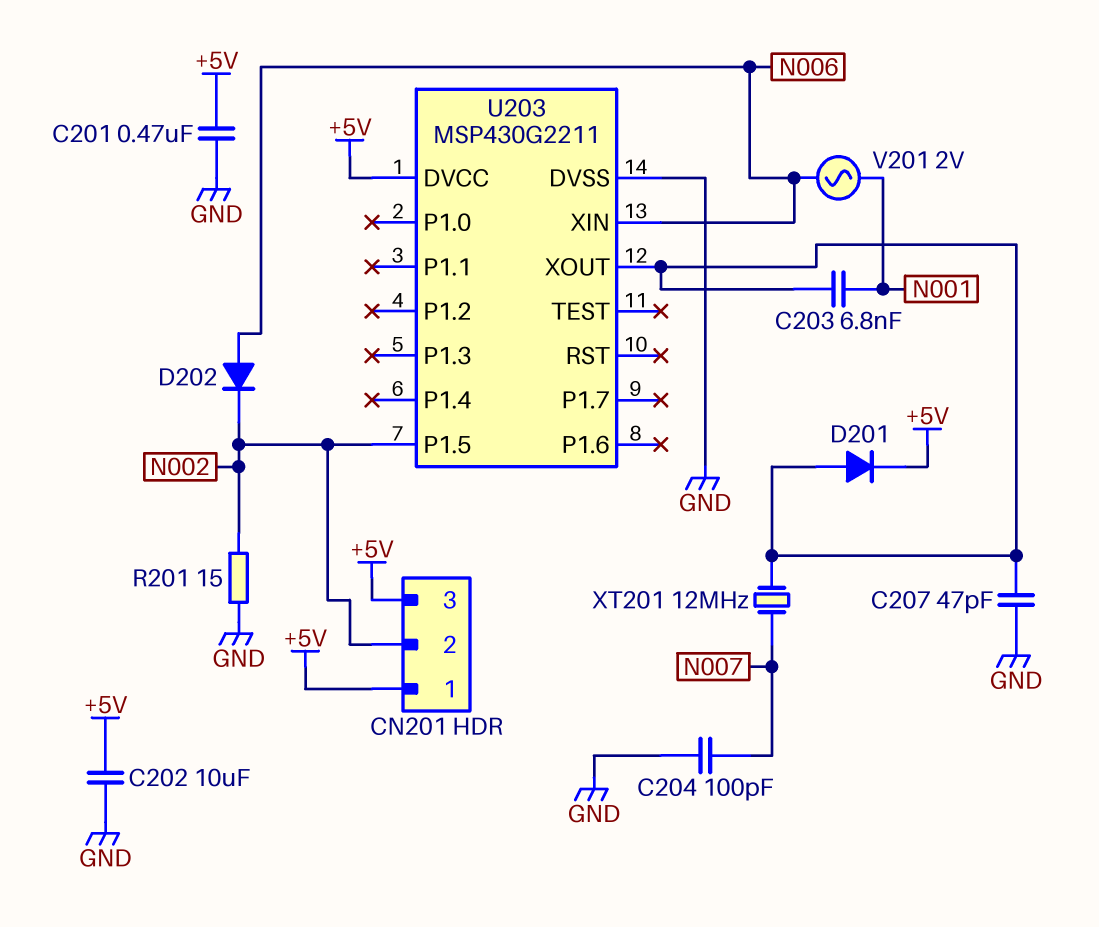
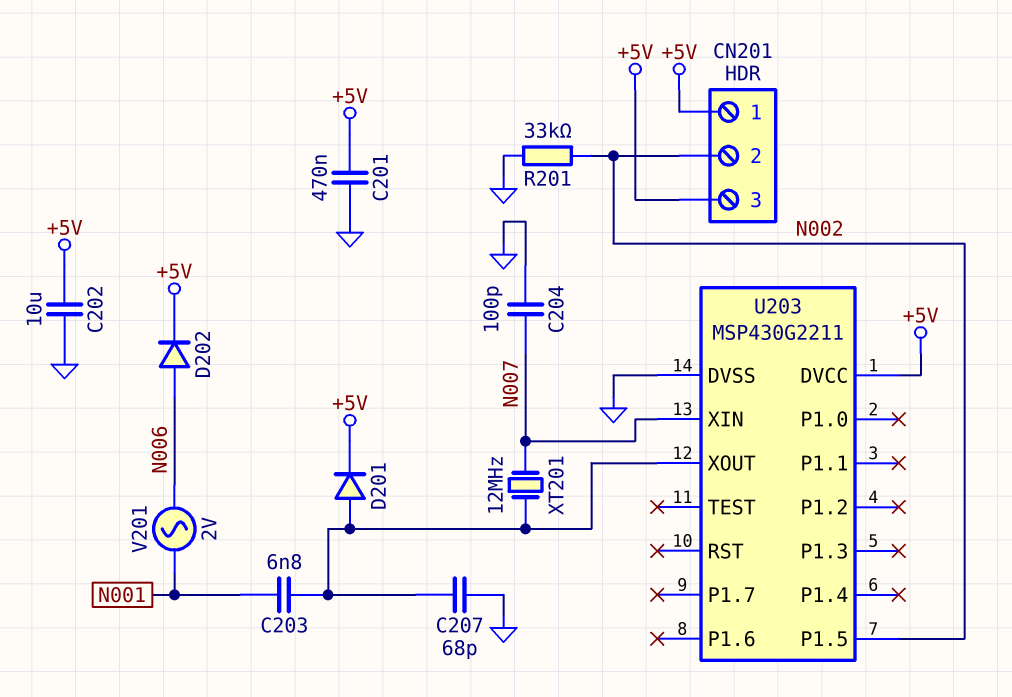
C207: 47pF (GND, U203/XOUT) -> 68pF (GND, U203/XOUT)
D202: diode (A N006, K N002) -> diode (A N006, K +5V)
R201: 15 (GND, N002) -> 33k (GND, N002)
U203 pin XIN: N006 -> N007

